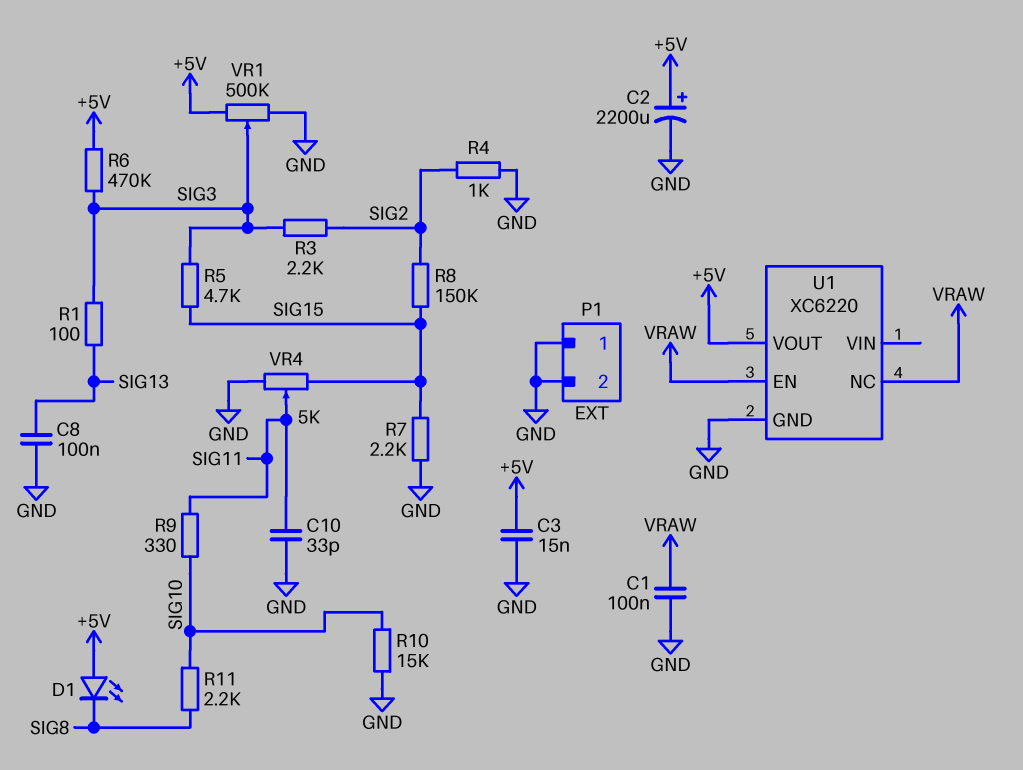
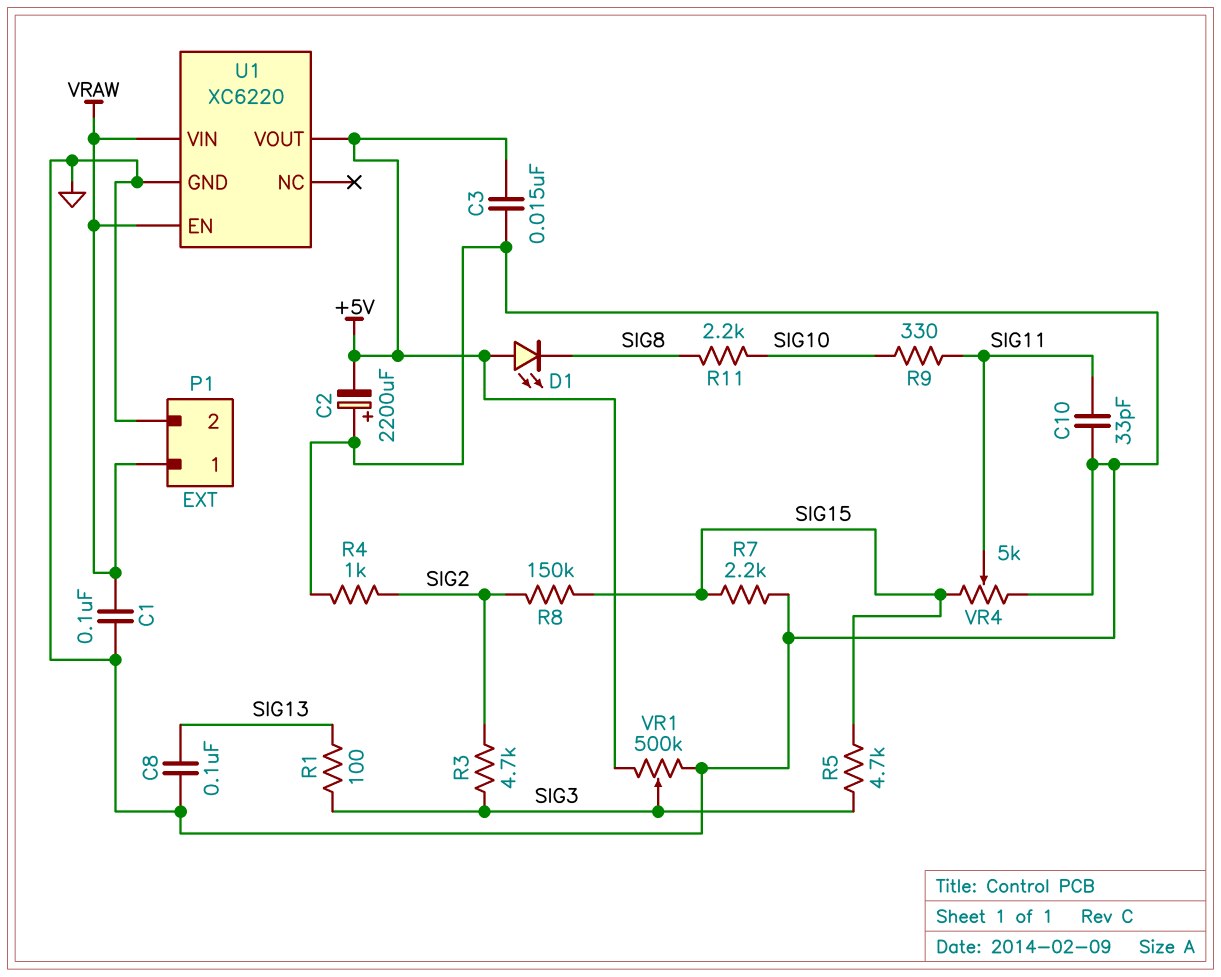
C2: 2200uF (plus +5V, minus GND) -> 2200uF (plus GND, minus +5V)
P1 pin 1: GND -> VRAW
R3: 2.2k (SIG2, SIG3) -> 4.7k (SIG2, SIG3)
R6: 470k (+5V, SIG3) -> none
R10: 15k (GND, SIG10) -> none
U1 pin NC: VRAW -> none
U1 pin VIN: none -> VRAW

